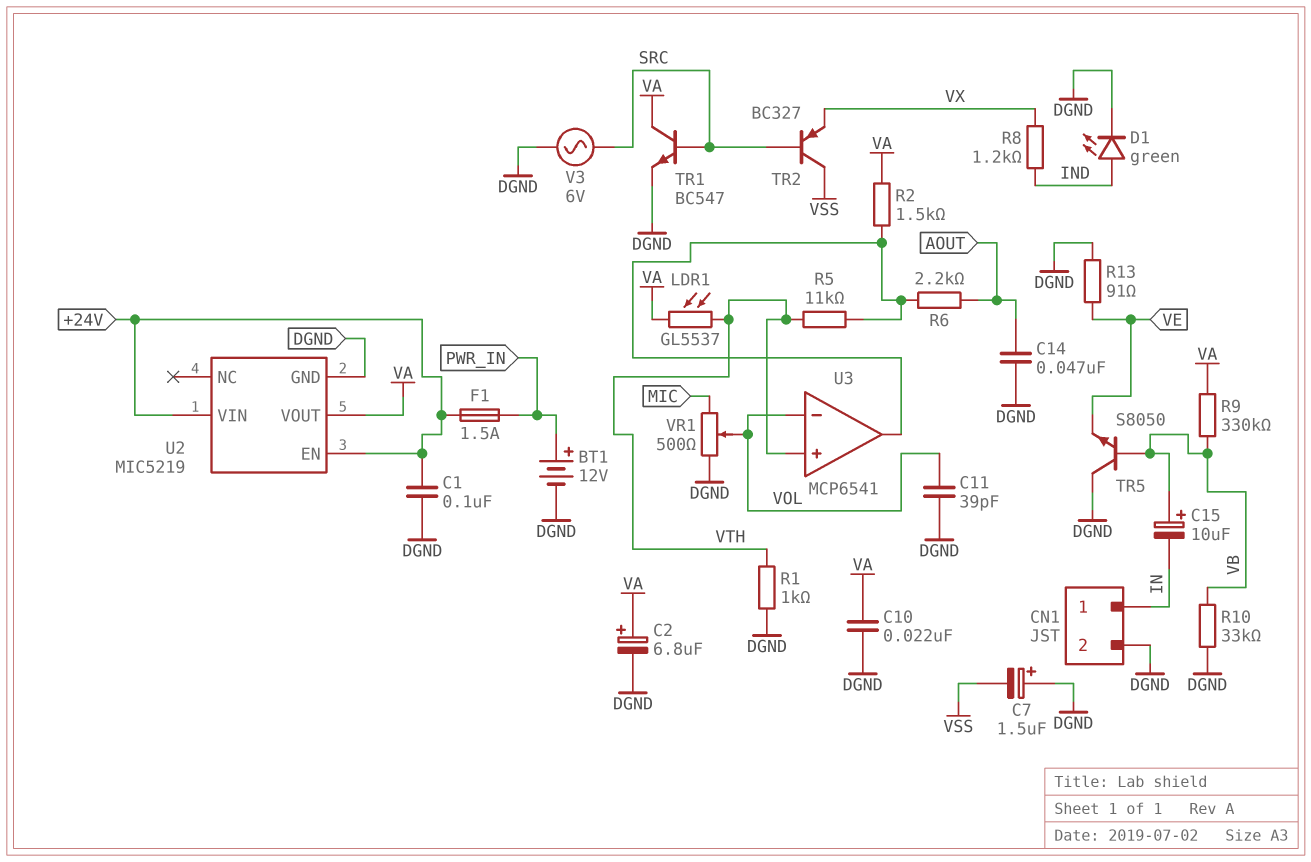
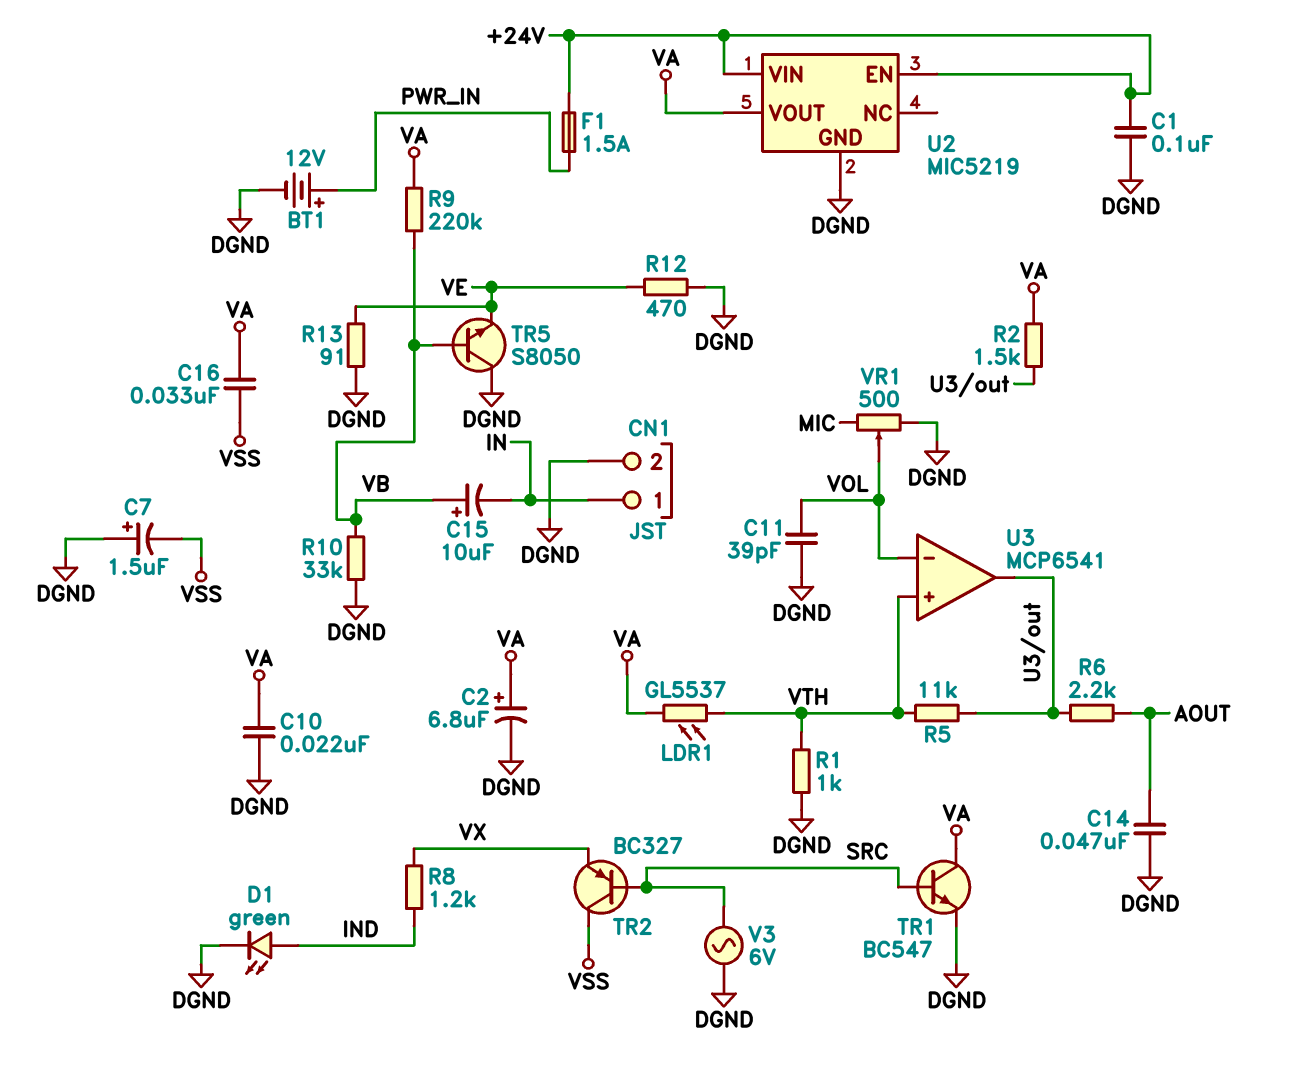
C16: none -> 33nF (VA, VSS)
R9: 330k (VA, VB) -> 220k (VA, VB)
R12: none -> 470 (DGND, VE)

